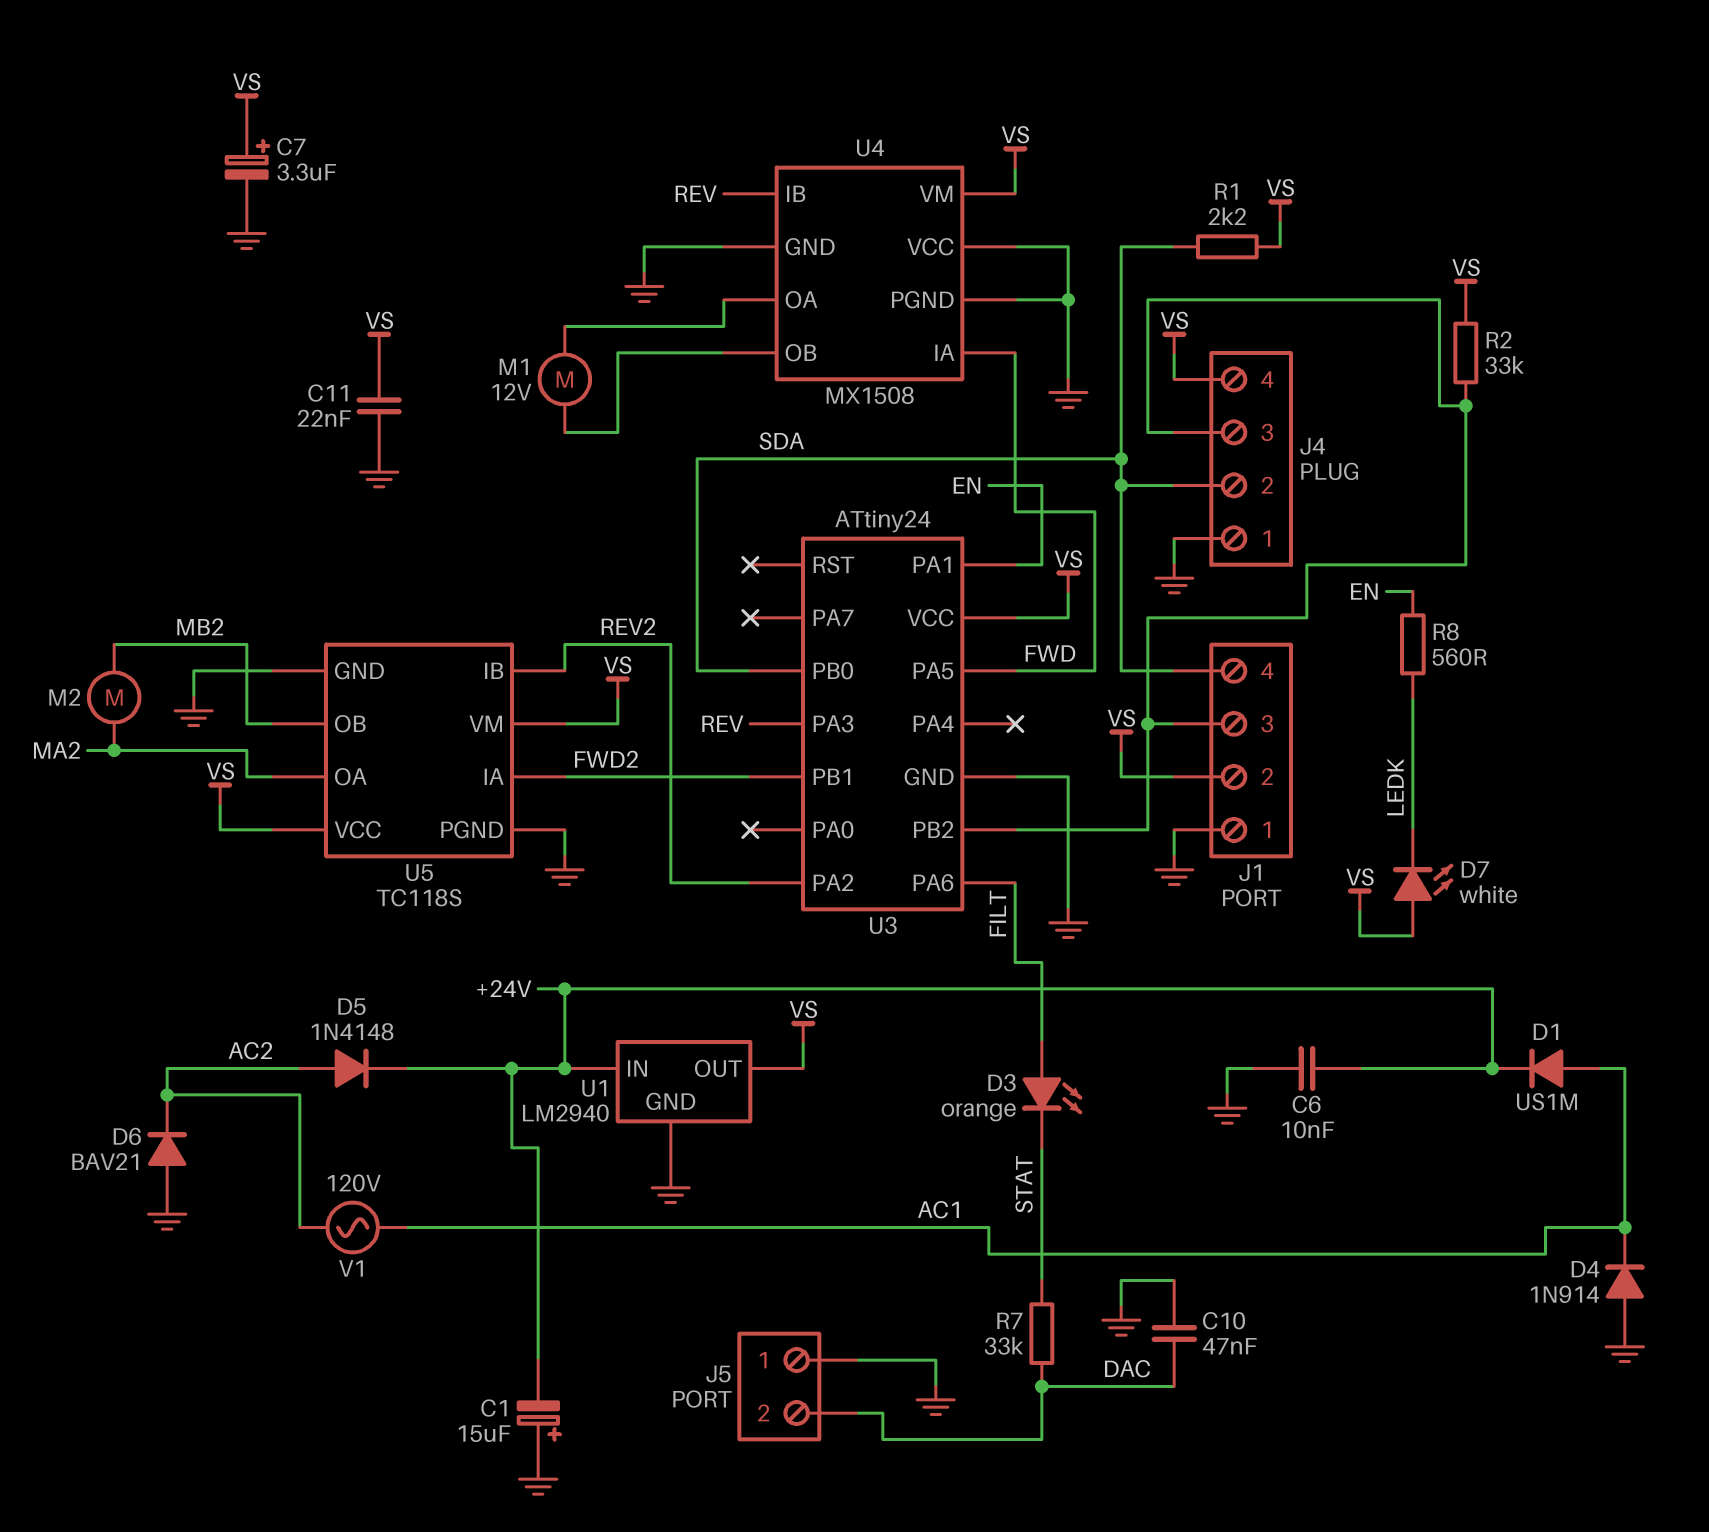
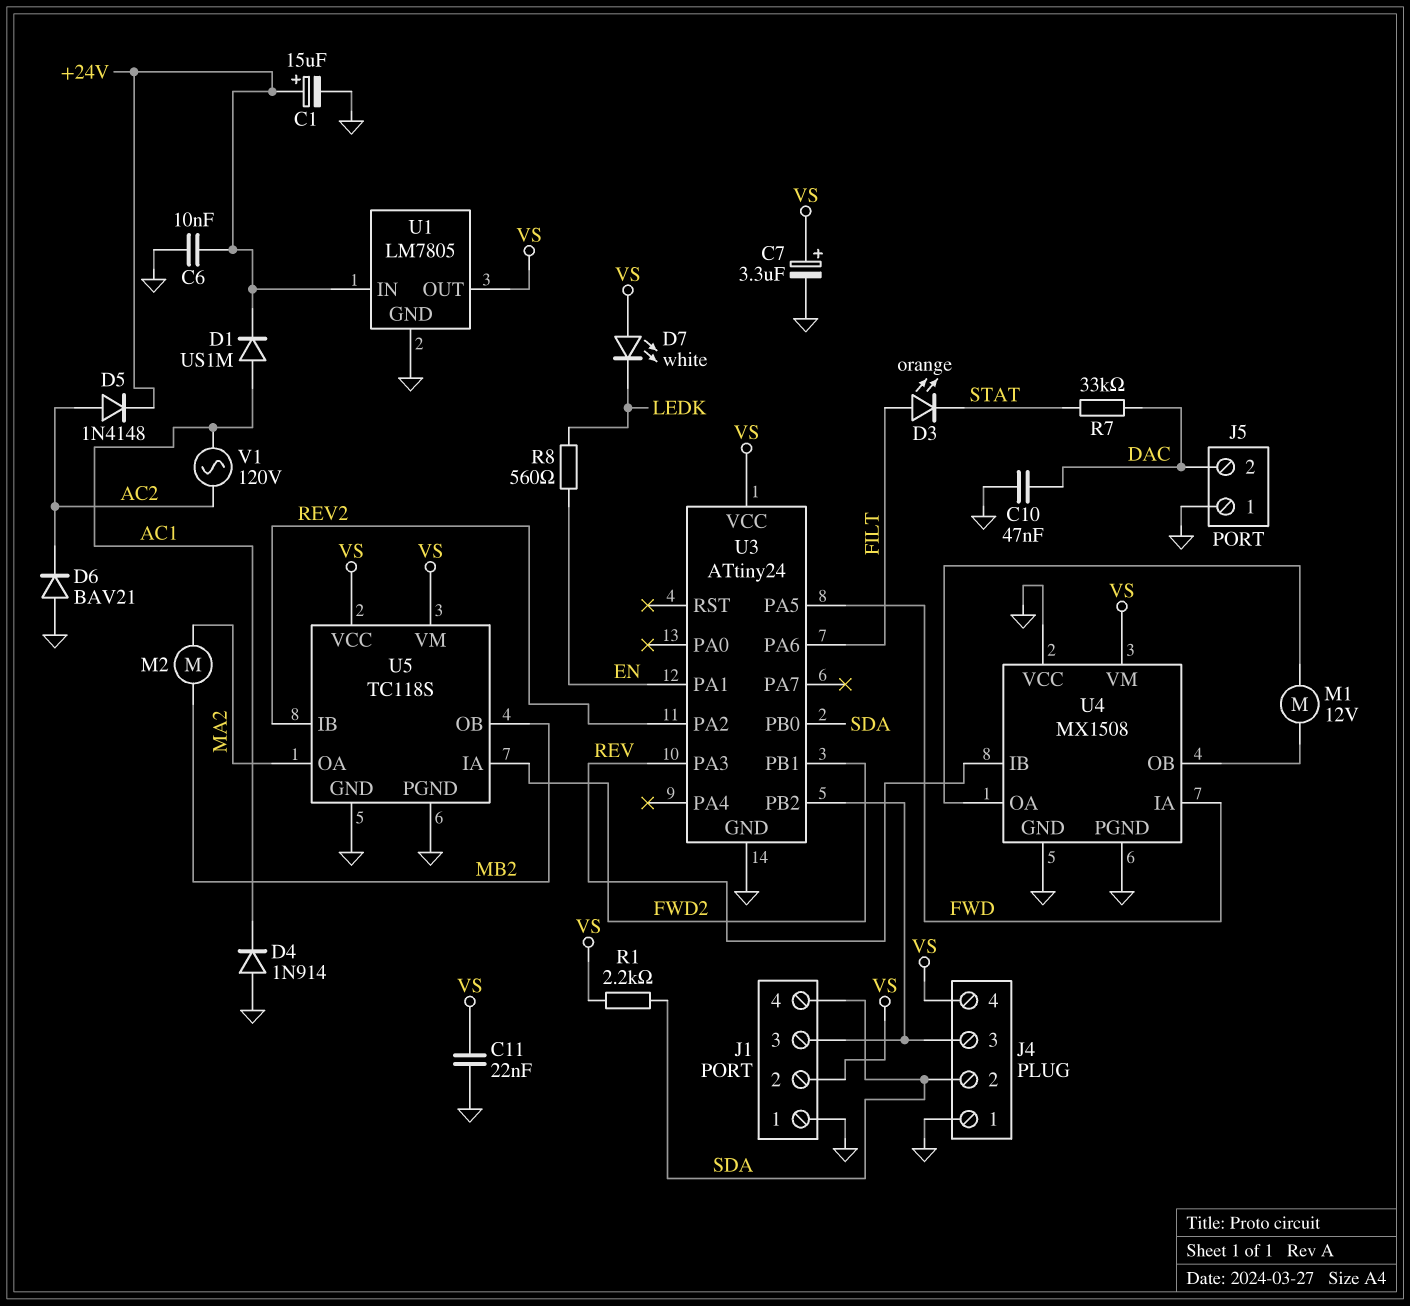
C1: 15uF (plus GND, minus +24V) -> 15uF (plus +24V, minus GND)
R2: 33k (J1/3, VS) -> none
U1: LM2940 -> LM7805

